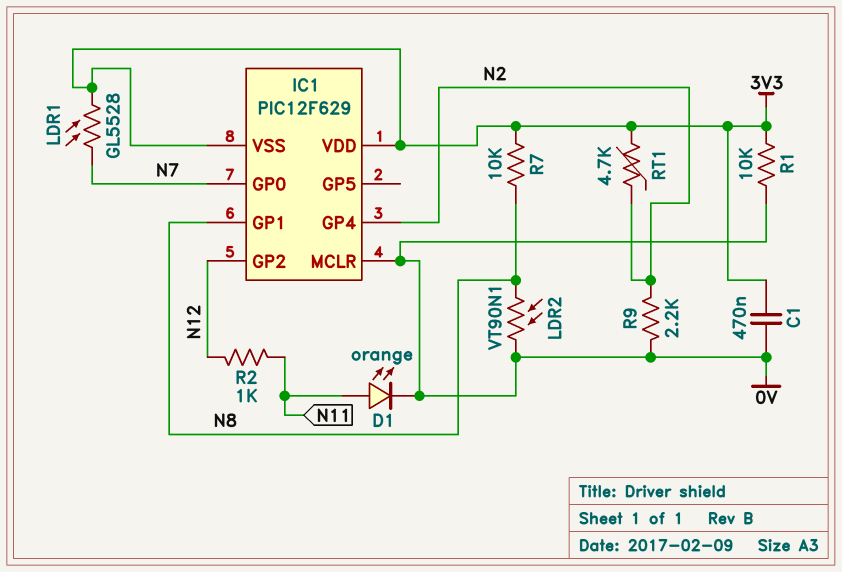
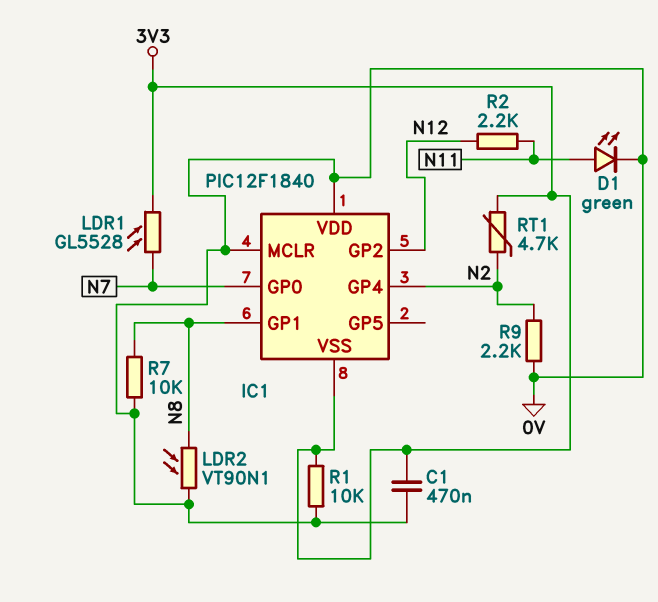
D1: LED orange (A N11, K 0V) -> LED green (A N11, K 0V)
IC1: PIC12F629 -> PIC12F1840
IC1 pin VDD: 3V3 -> 0V
R2: 1k (N11, N12) -> 2.2k (N11, N12)
R7: 10k (3V3, N8) -> 10k (0V, N8)

